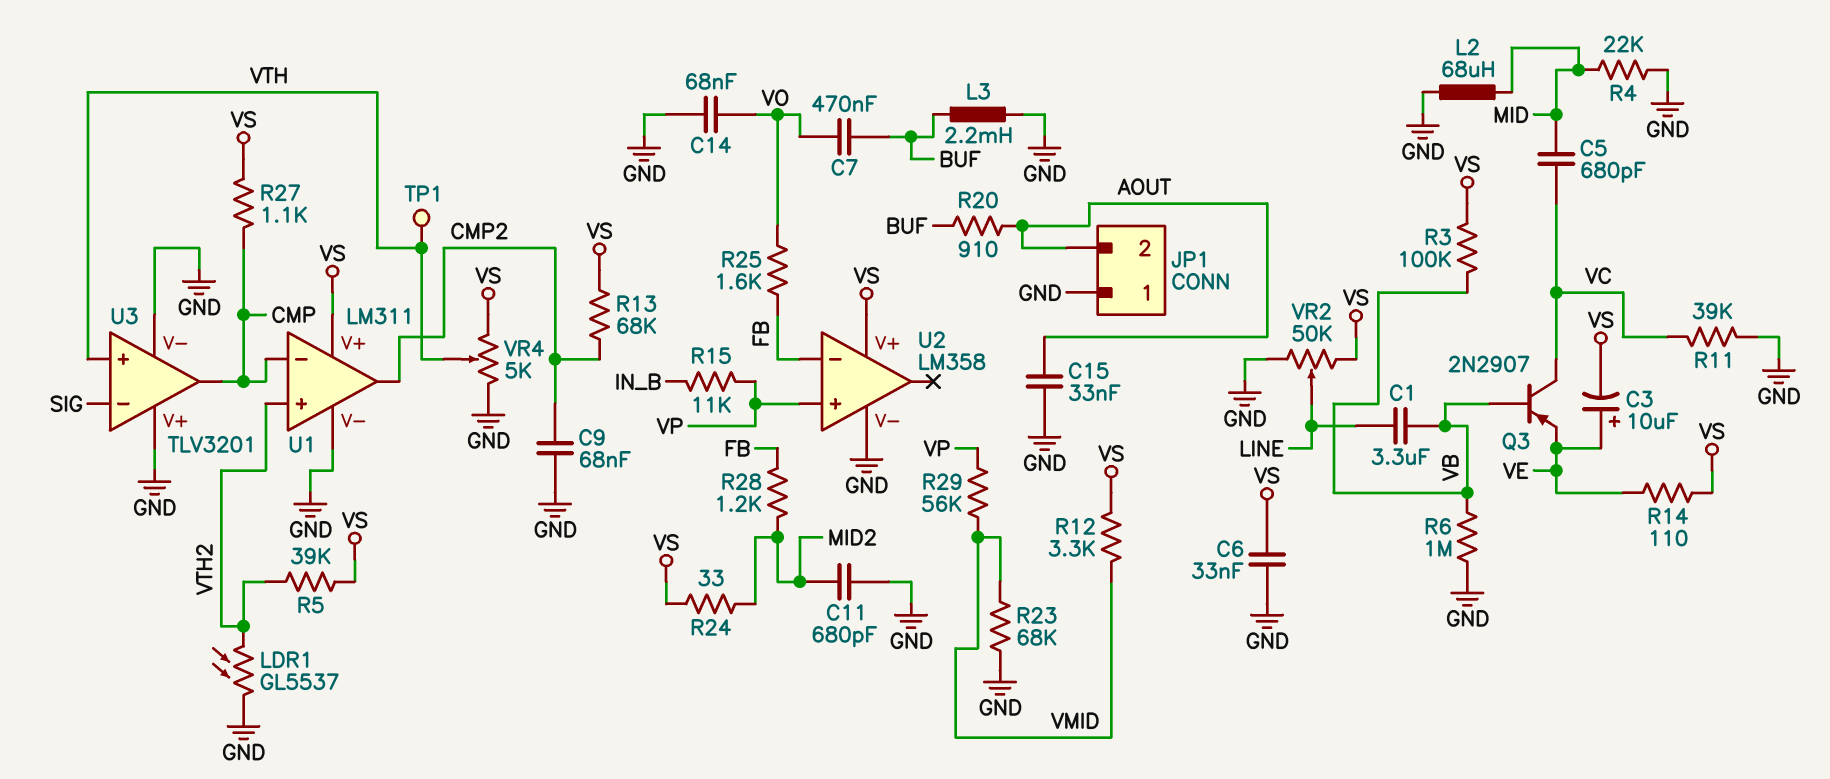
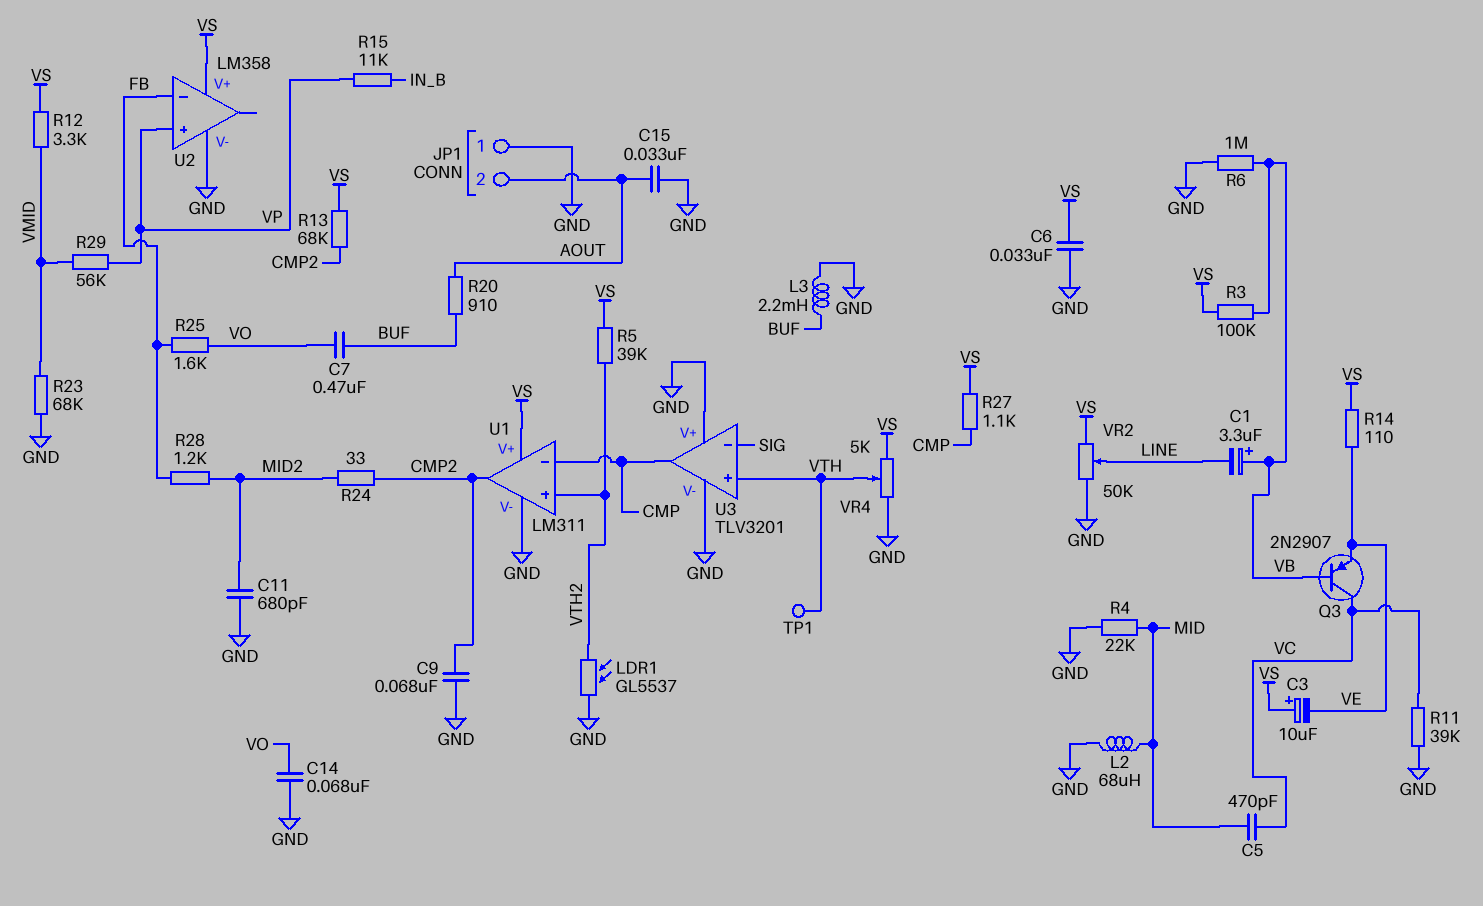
C1: 3.3uF (LINE, VB) -> 3.3uF (plus VB, minus LINE)
C3: 10uF (plus VE, minus VS) -> 10uF (plus VS, minus VE)
C5: 680pF (MID, VC) -> 470pF (MID, VC)
R24: 33 (MID2, VS) -> 33 (CMP2, MID2)

